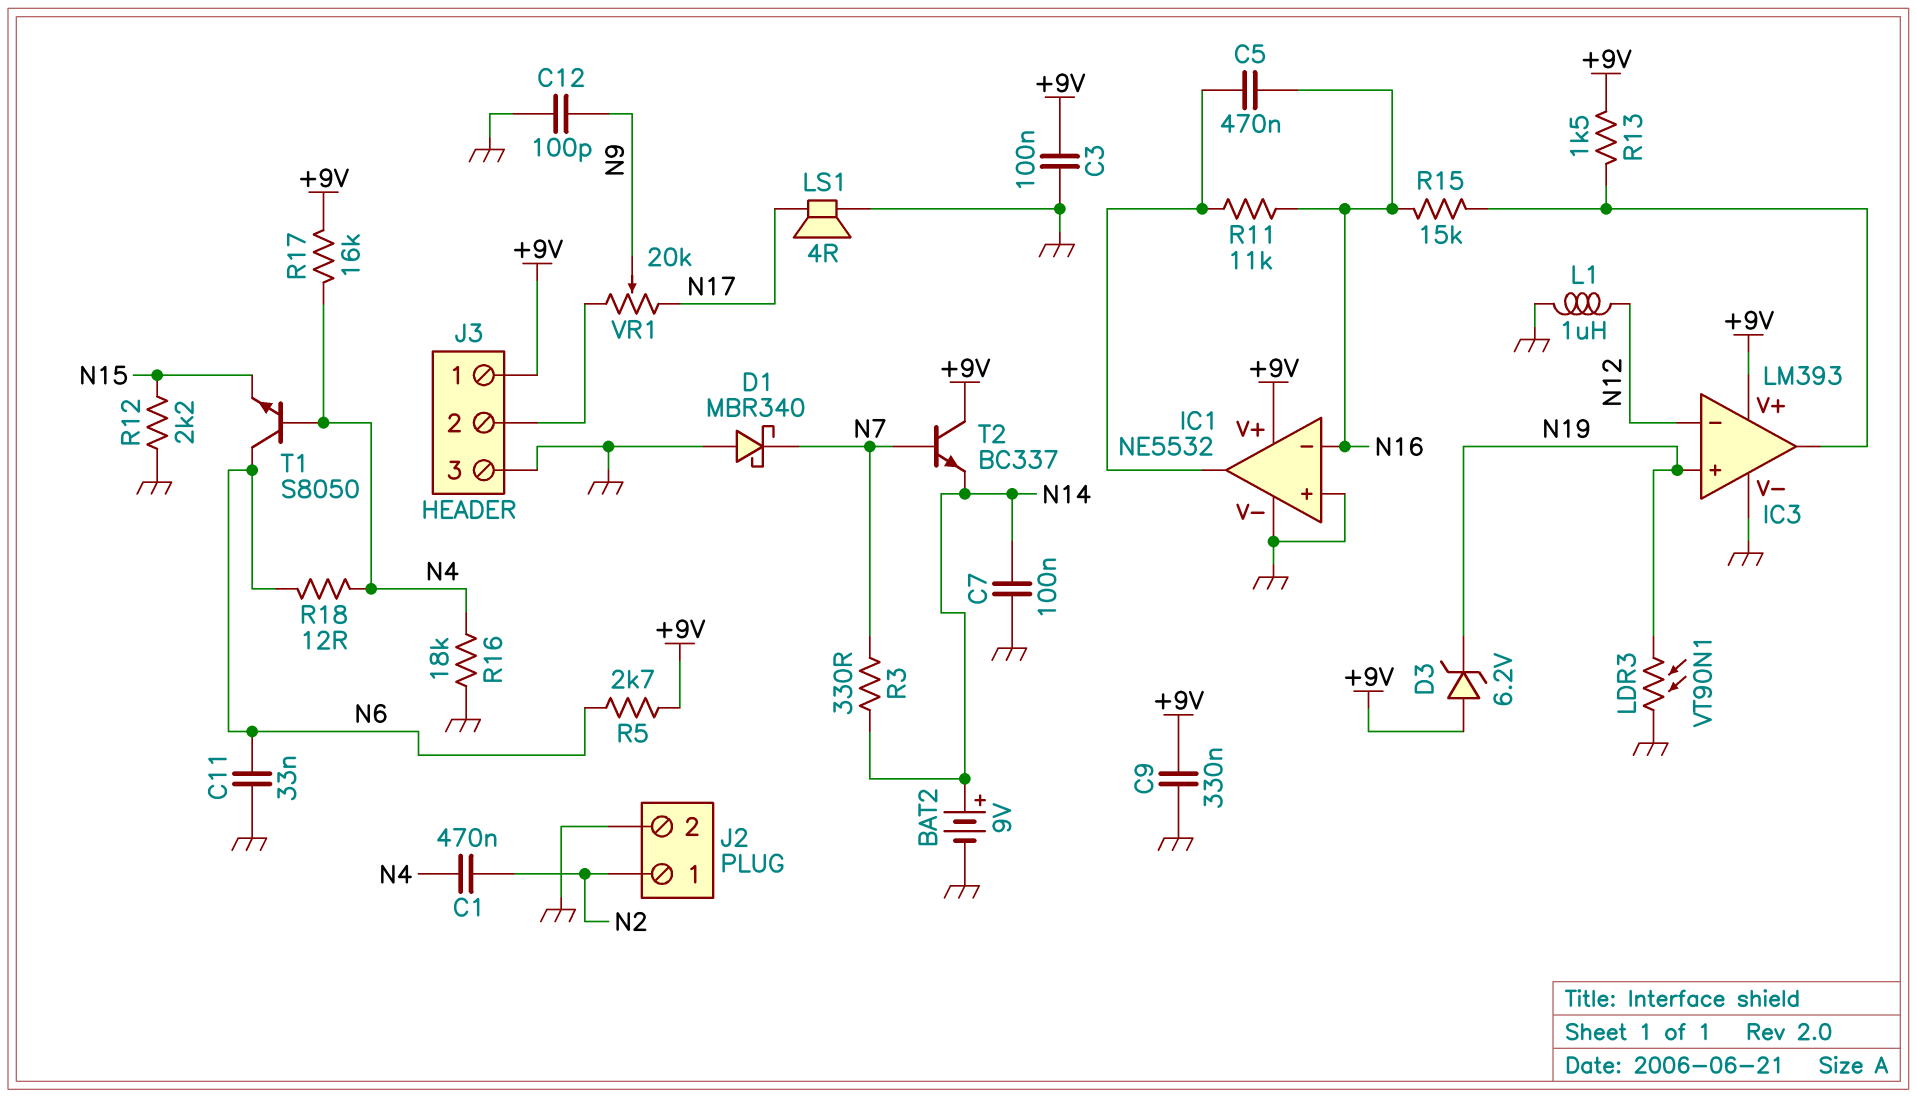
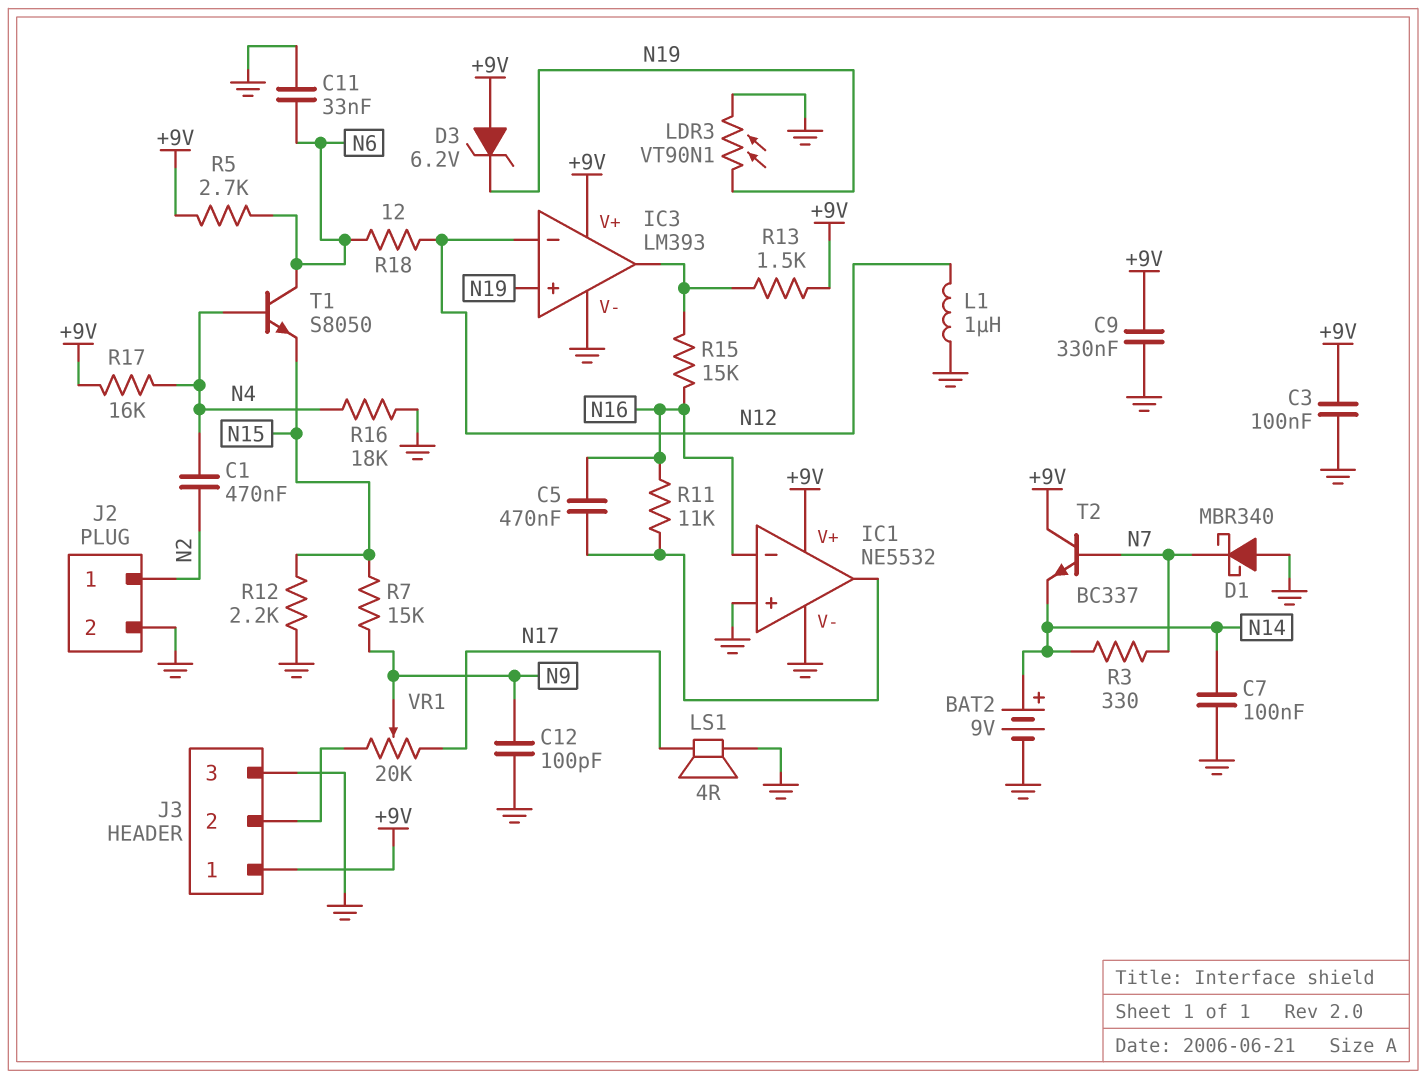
R7: none -> 15k (N9, N15)
R18: 12 (N4, N6) -> 12 (N6, N12)

